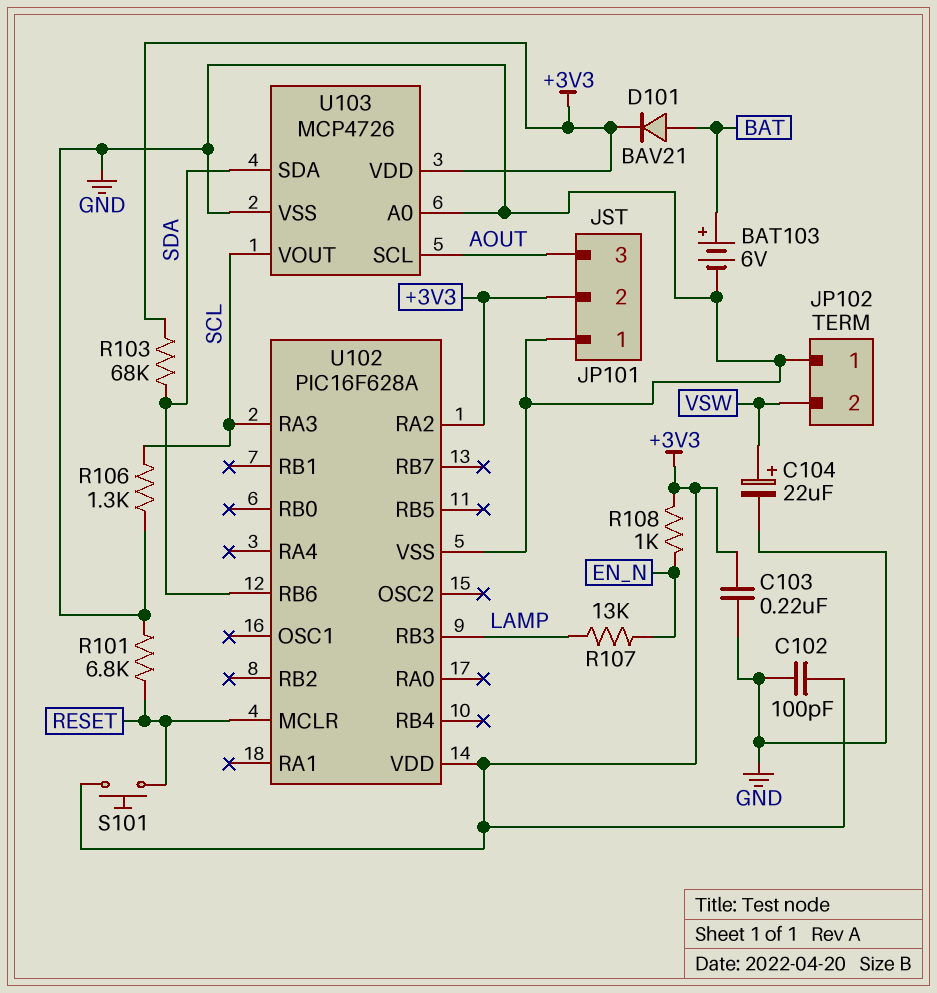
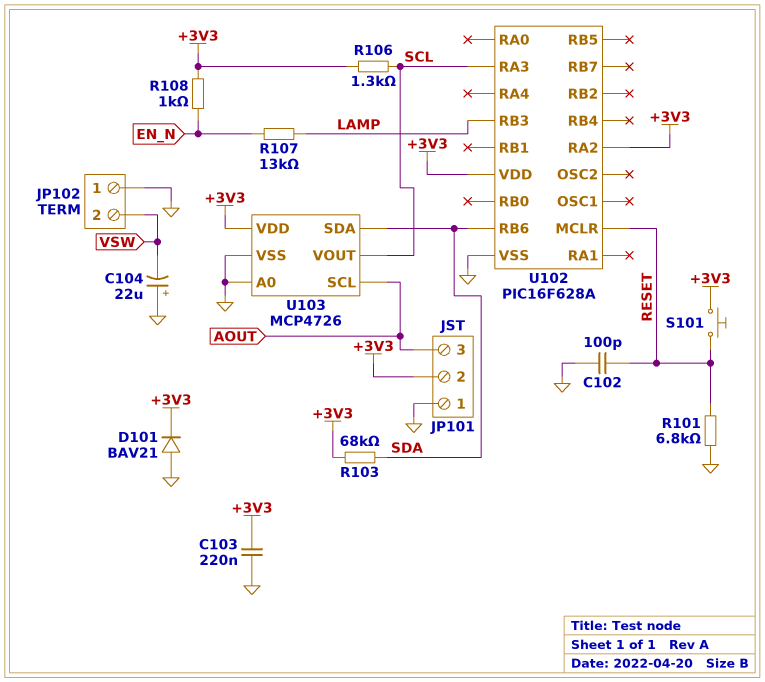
BAT103: 6V (plus BAT, minus GND) -> none
C102: 100pF (+3V3, GND) -> 100pF (GND, RESET)
C104: 22uF (plus VSW, minus GND) -> 22uF (plus GND, minus VSW)
D101: diode BAV21 (A BAT, K +3V3) -> diode BAV21 (A GND, K +3V3)
R106: 1.3k (GND, SCL) -> 1.3k (+3V3, SCL)

